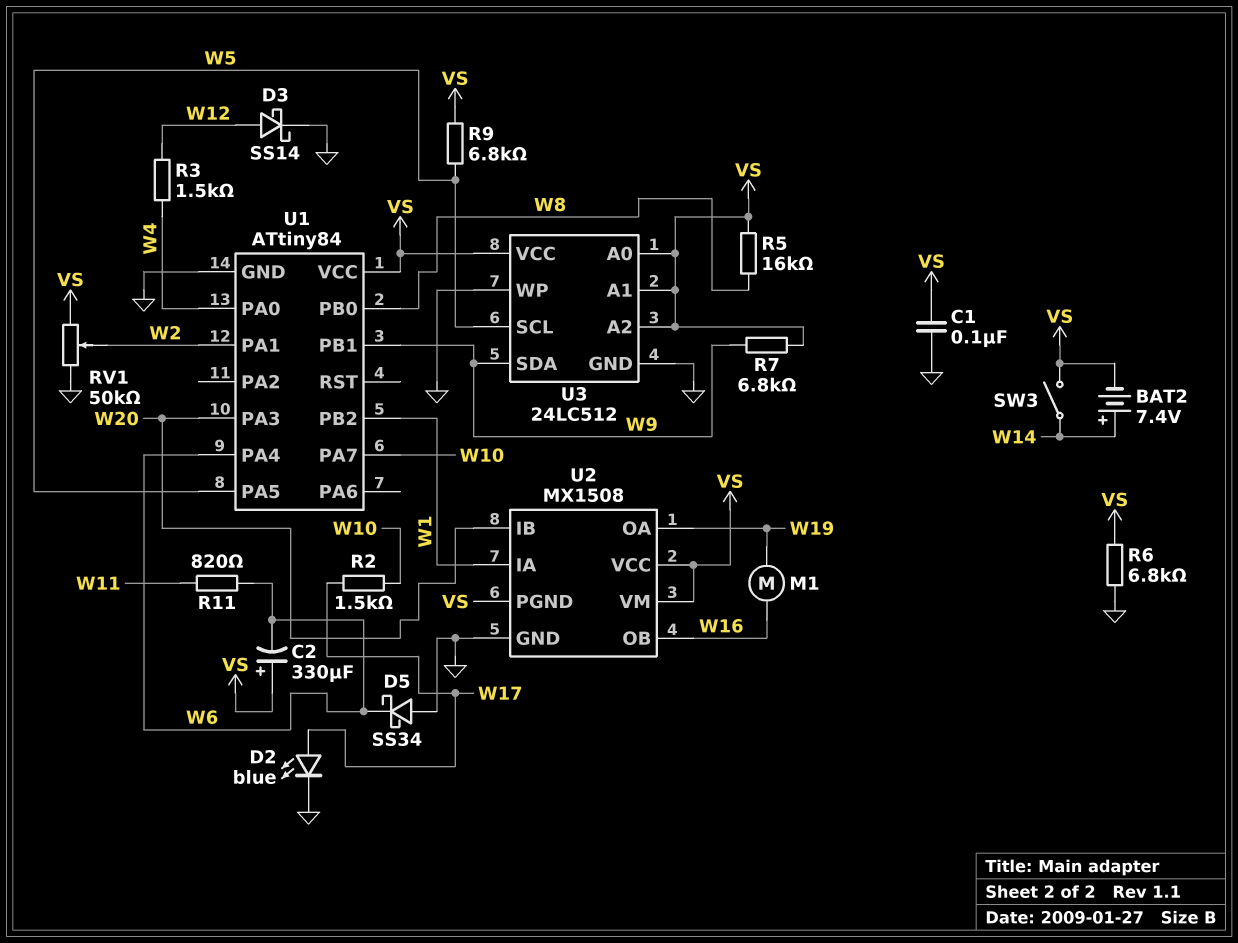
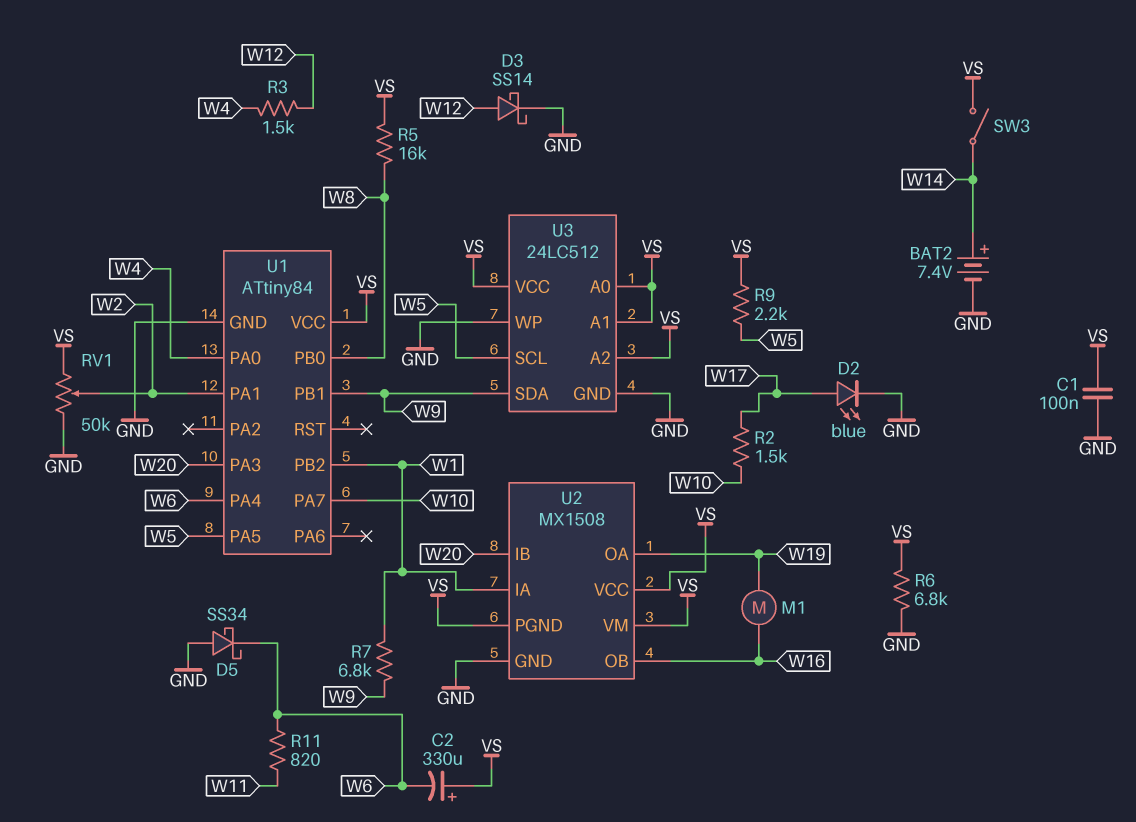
BAT2: 7.4V (plus W14, minus VS) -> 7.4V (plus W14, minus GND)
R7: 6.8k (VS, W9) -> 6.8k (W1, W9)
R9: 6.8k (VS, W5) -> 2.2k (VS, W5)

